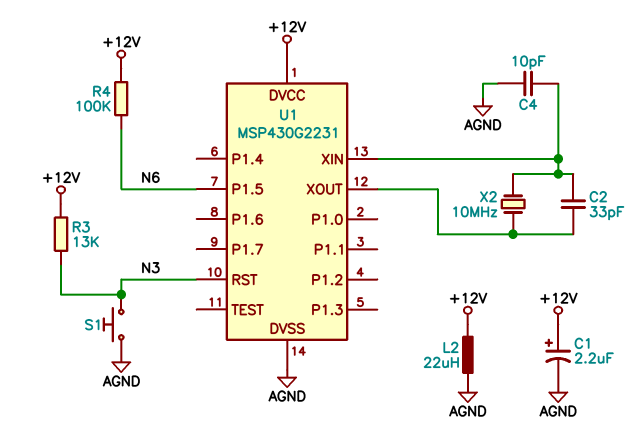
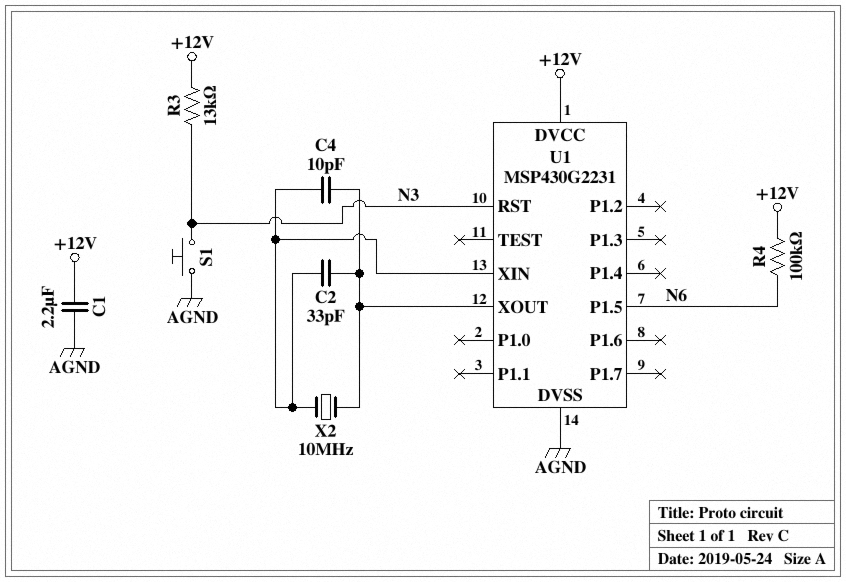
C1: 2.2uF (plus +12V, minus AGND) -> 2.2uF (+12V, AGND)
C4: 10pF (AGND, U1/XIN) -> 10pF (U1/XIN, U1/XOUT)
L2: 22uH (+12V, AGND) -> none

